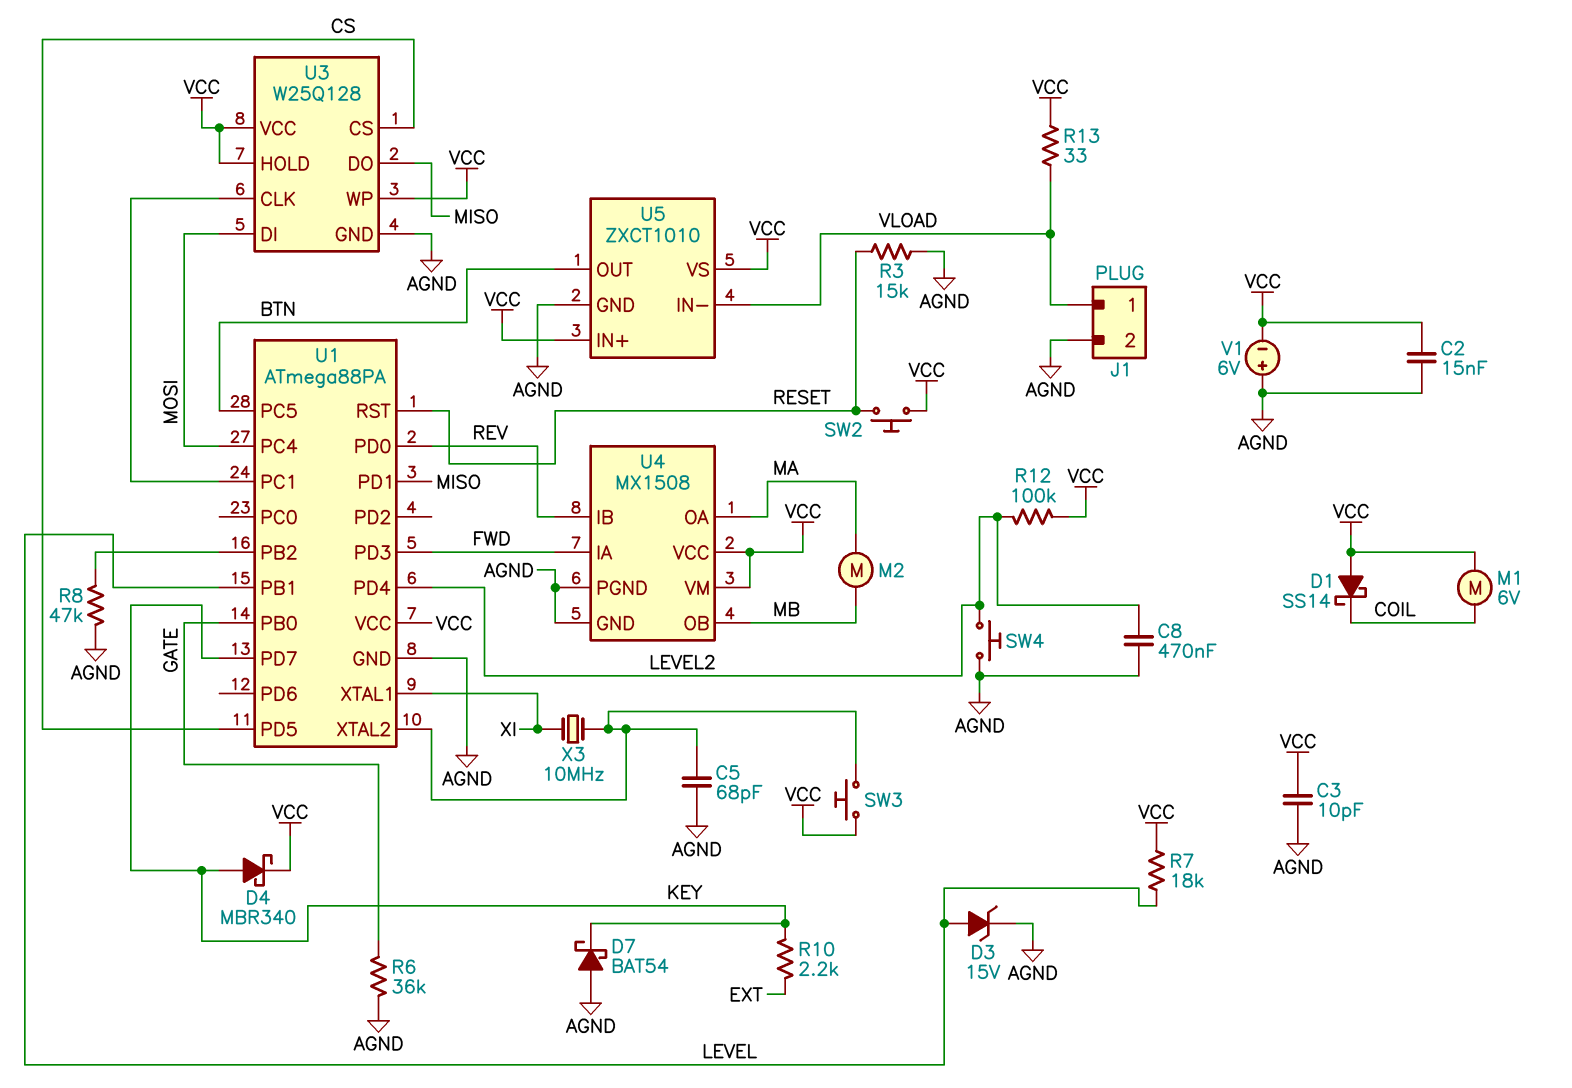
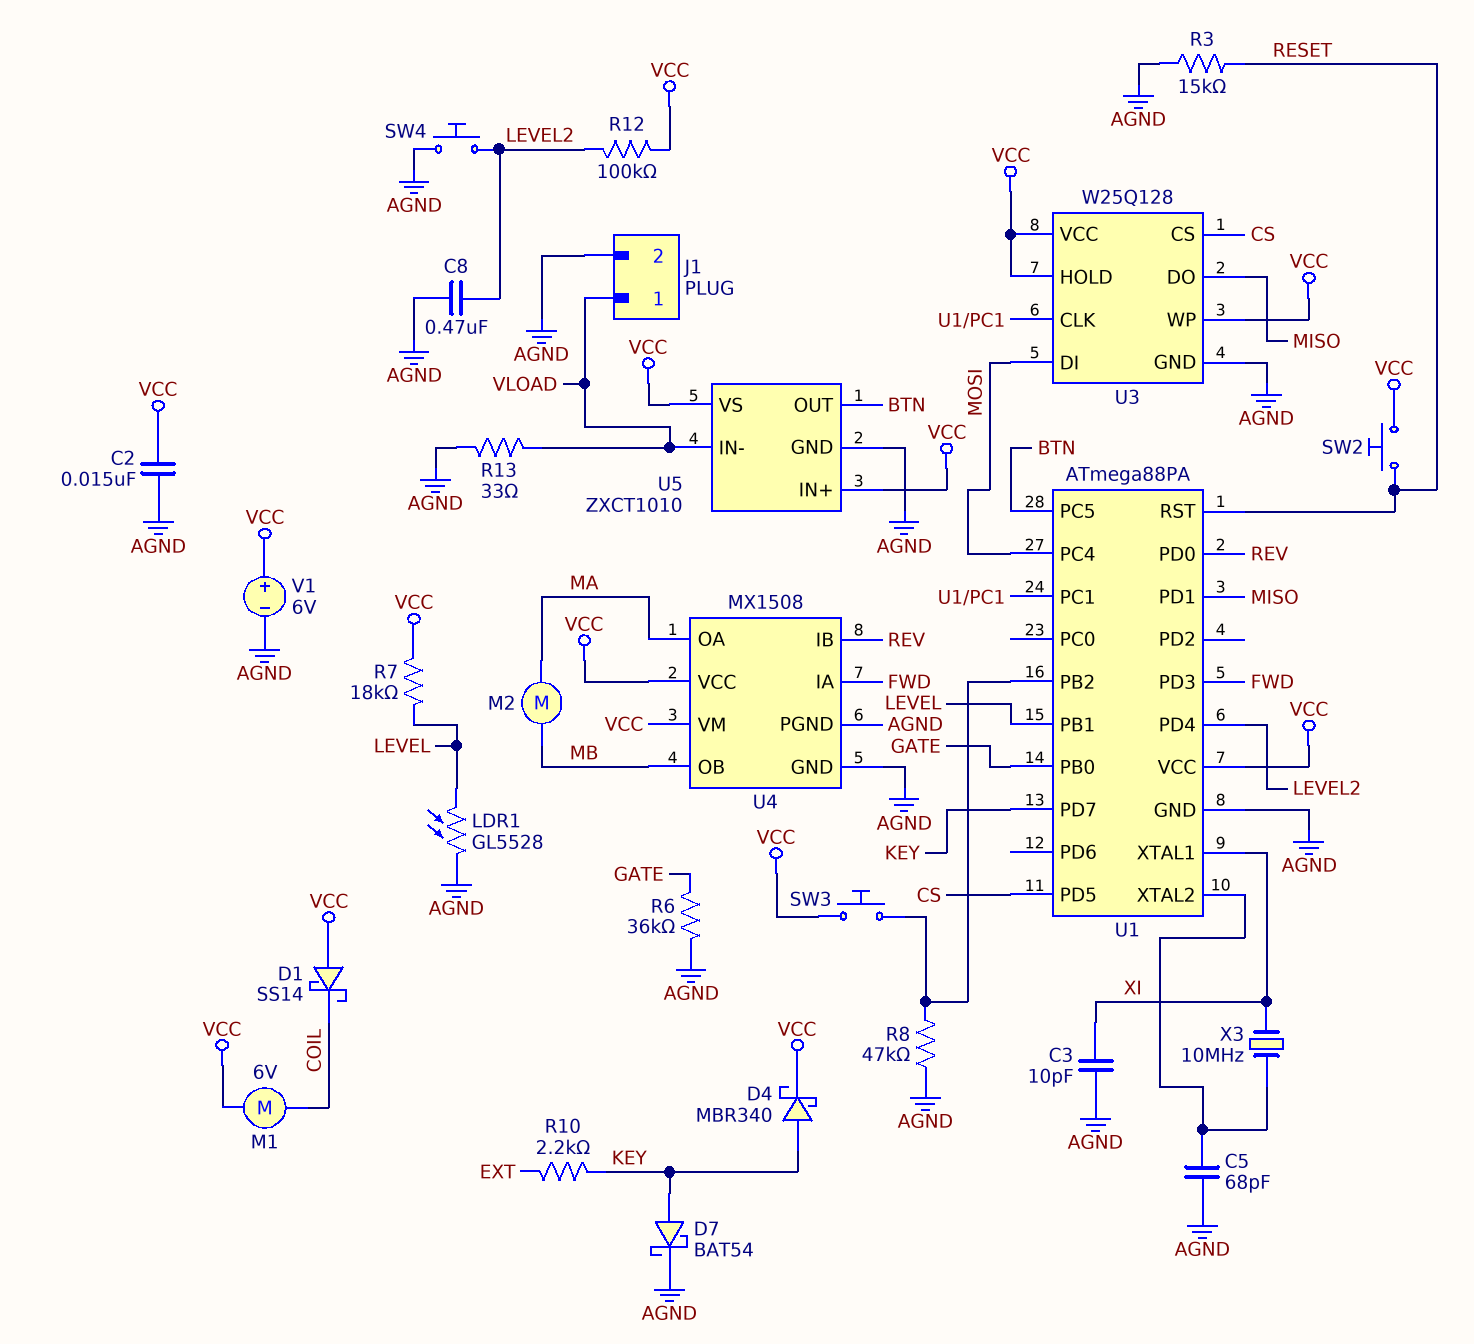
C3: 10pF (AGND, VCC) -> 10pF (AGND, XI)
D3: zener 15V (A LEVEL, K AGND) -> none
D7: schottky BAT54 (A AGND, K KEY) -> schottky BAT54 (A KEY, K AGND)
LDR1: none -> GL5528 (AGND, LEVEL)
R13: 33 (VCC, VLOAD) -> 33 (AGND, VLOAD)
SW3: button (U1/XTAL2, VCC) -> button (U1/PB2, VCC)
V1: 6V (plus AGND, minus VCC) -> 6V (plus VCC, minus AGND)

